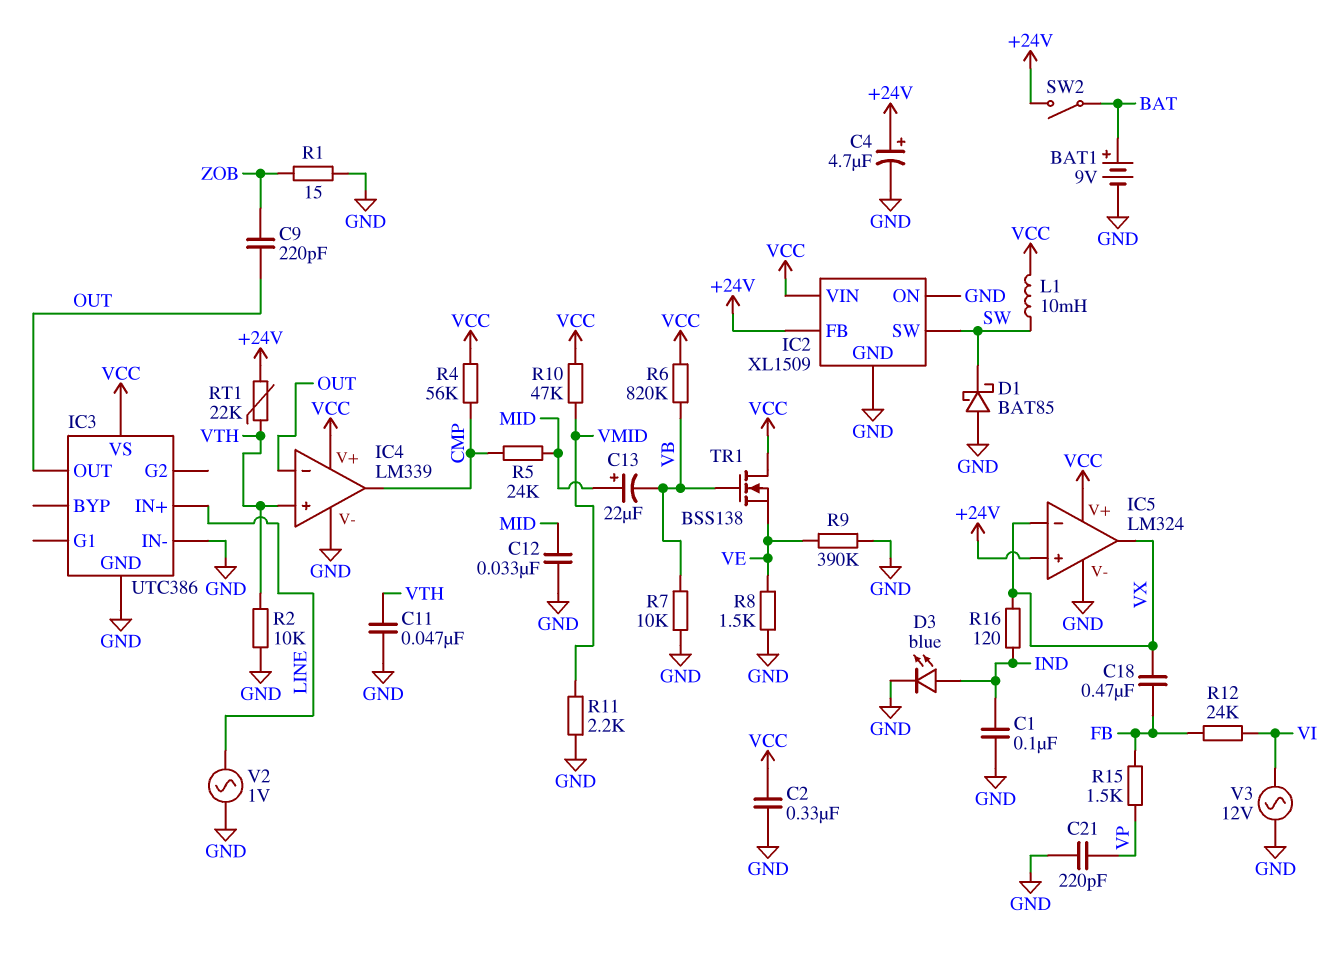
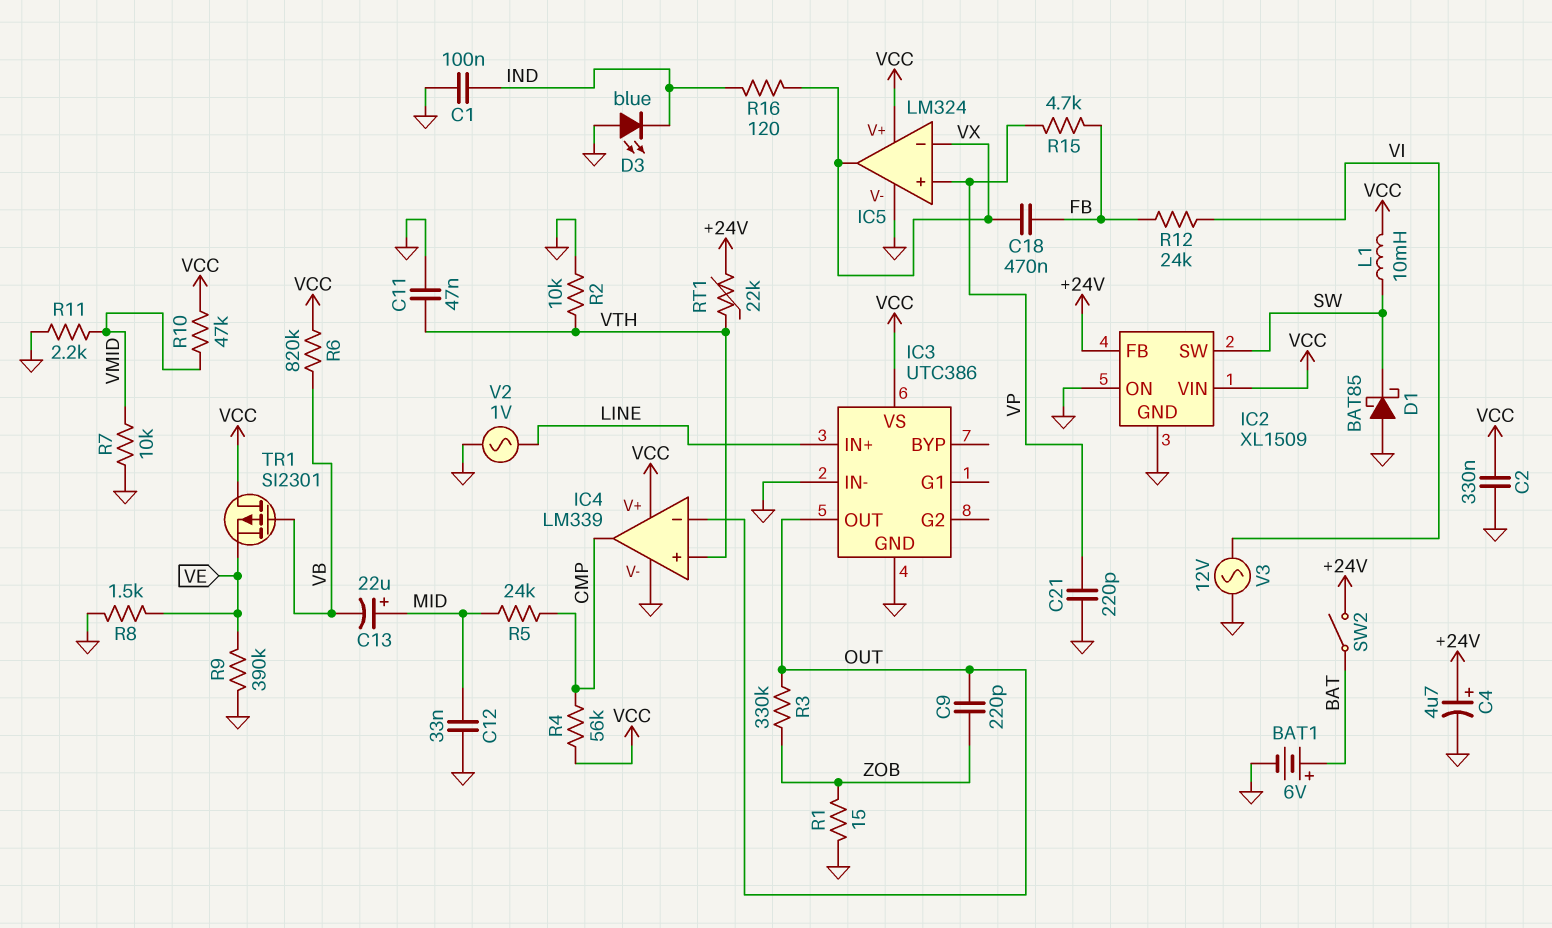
BAT1: 9V (plus BAT, minus GND) -> 6V (plus BAT, minus GND)
D3: LED blue (A IND, K GND) -> LED blue (A GND, K IND)
IC5 pin in+: +24V -> VP
R3: none -> 330k (OUT, ZOB)
R7: 10k (GND, VB) -> 10k (GND, VMID)
R15: 1.5k (FB, VP) -> 4.7k (FB, VP)
TR1: NMOS BSS138 (G VB, D VCC, S VE) -> PMOS SI2301 (G VB, D VCC, S VE)

